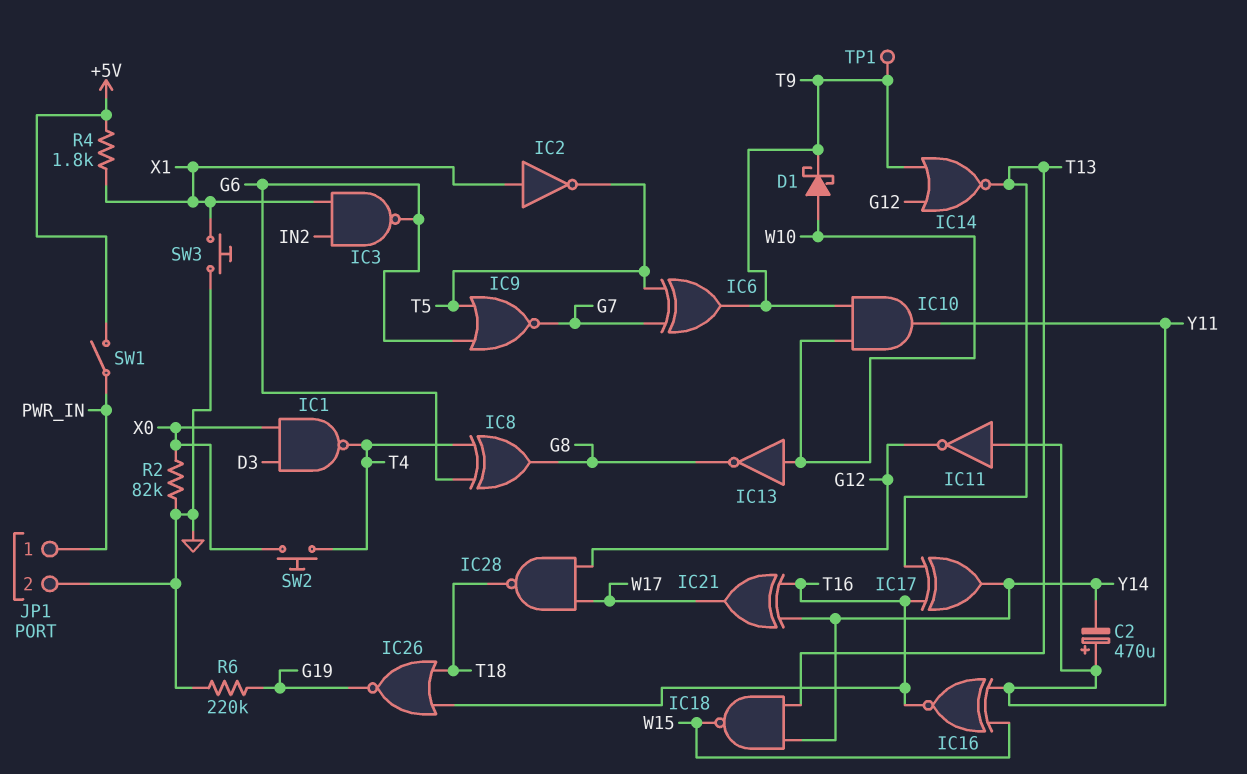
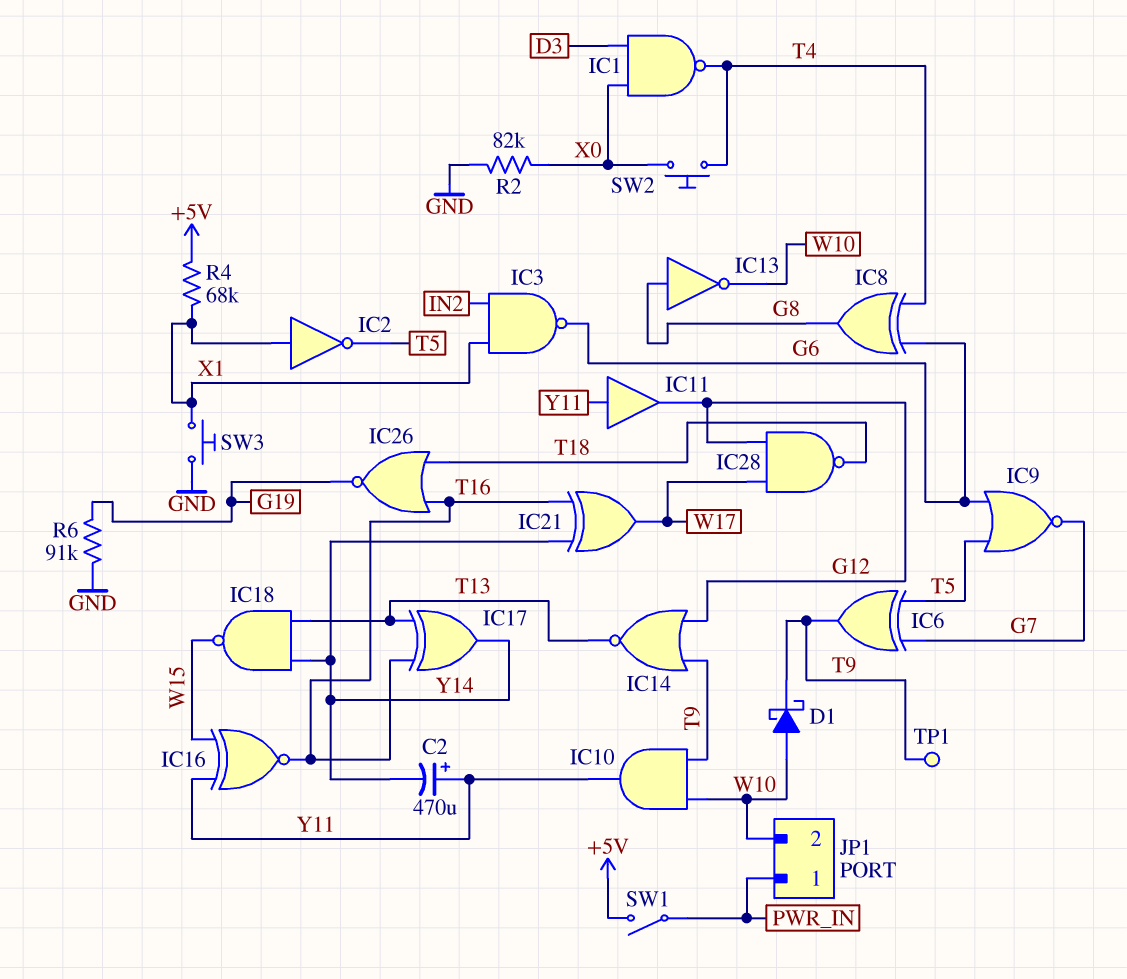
IC11: NOT (in Y11, out G12) -> buffer (in Y11, out G12)
IC13: NOT (in W10, out G8) -> NOT (in G8, out W10)
JP1 pin 2: GND -> W10
R4: 1.8k (+5V, X1) -> 68k (+5V, X1)
R6: 220k (G19, GND) -> 91k (G19, GND)

